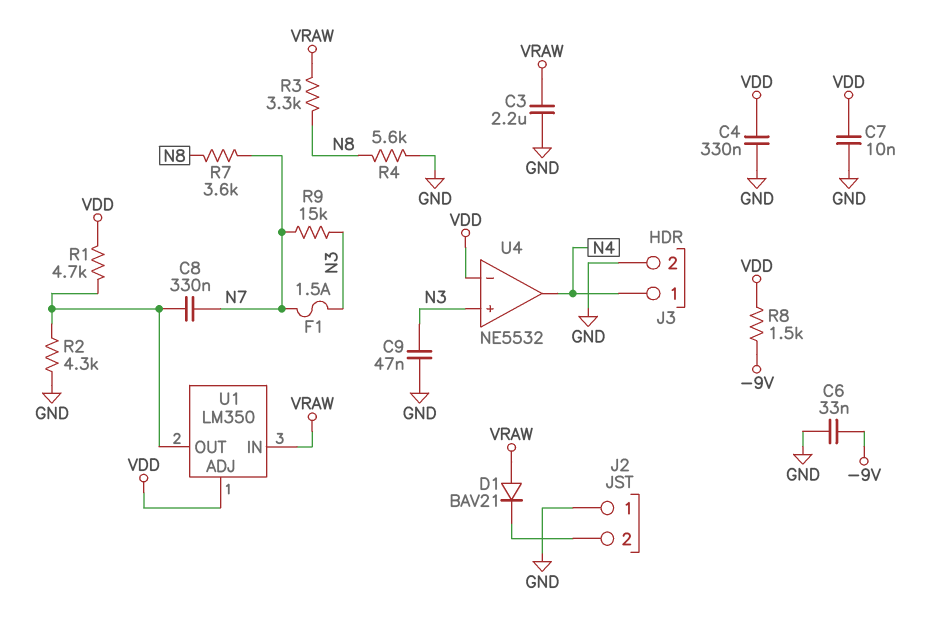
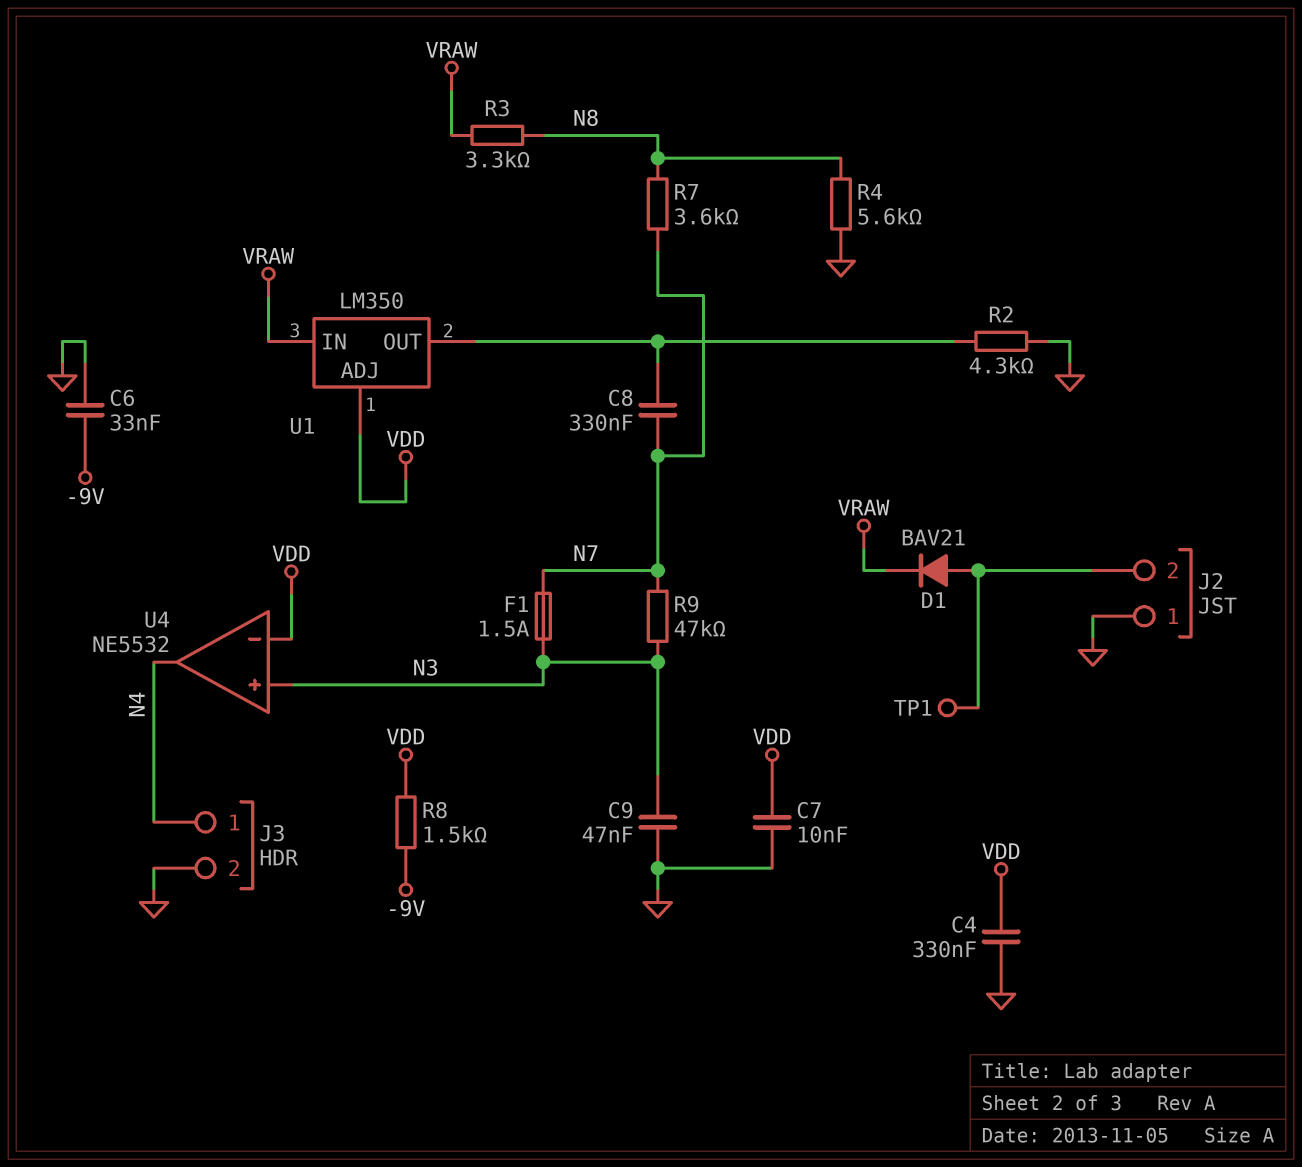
C3: 2.2uF (GND, VRAW) -> none
D1: diode BAV21 (A VRAW, K J2/2) -> diode BAV21 (A J2/2, K VRAW)
R1: 4.7k (U1/OUT, VDD) -> none
R9: 15k (N3, N7) -> 47k (N3, N7)
TP1: none -> test point (J2/2)

